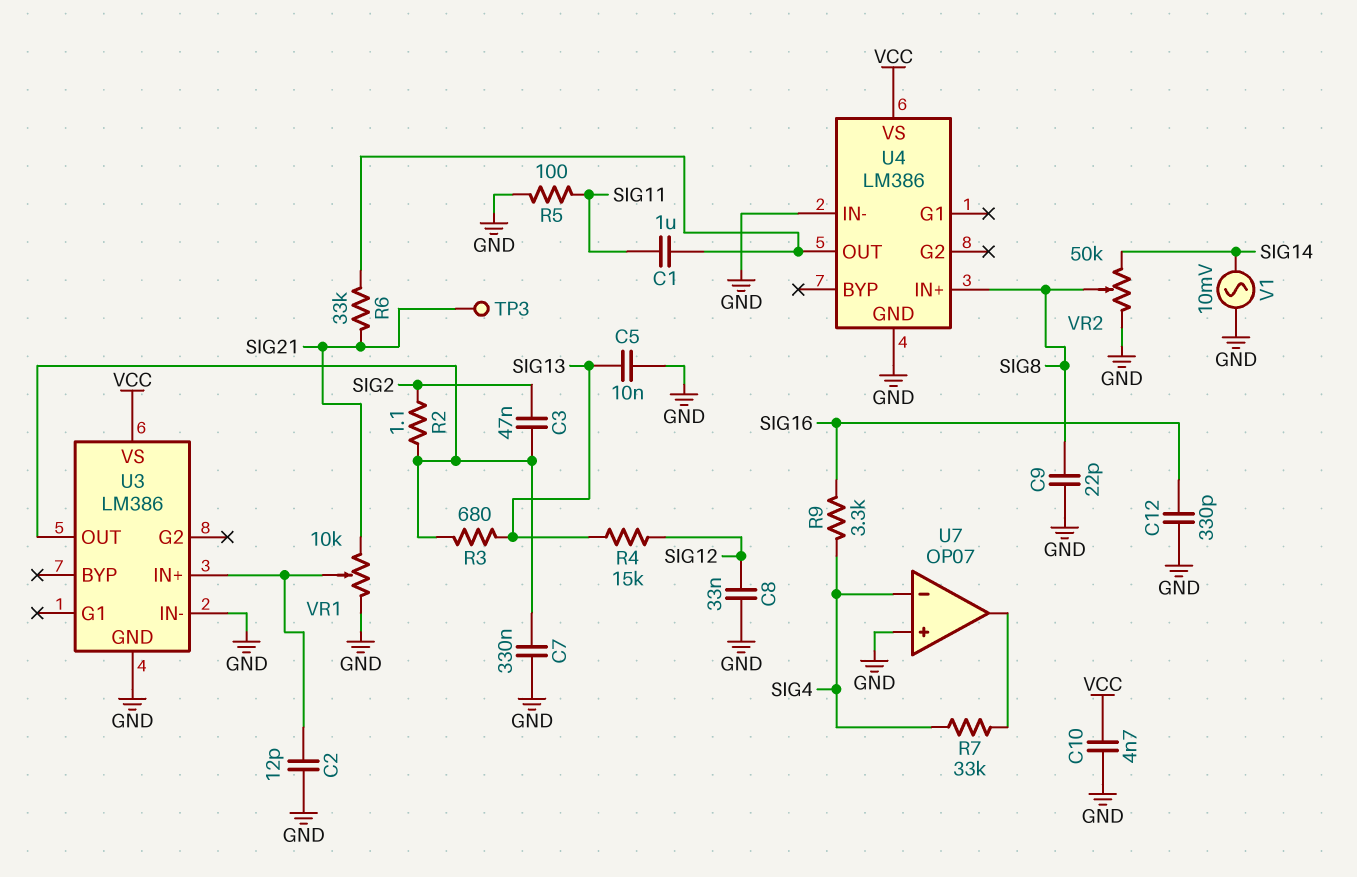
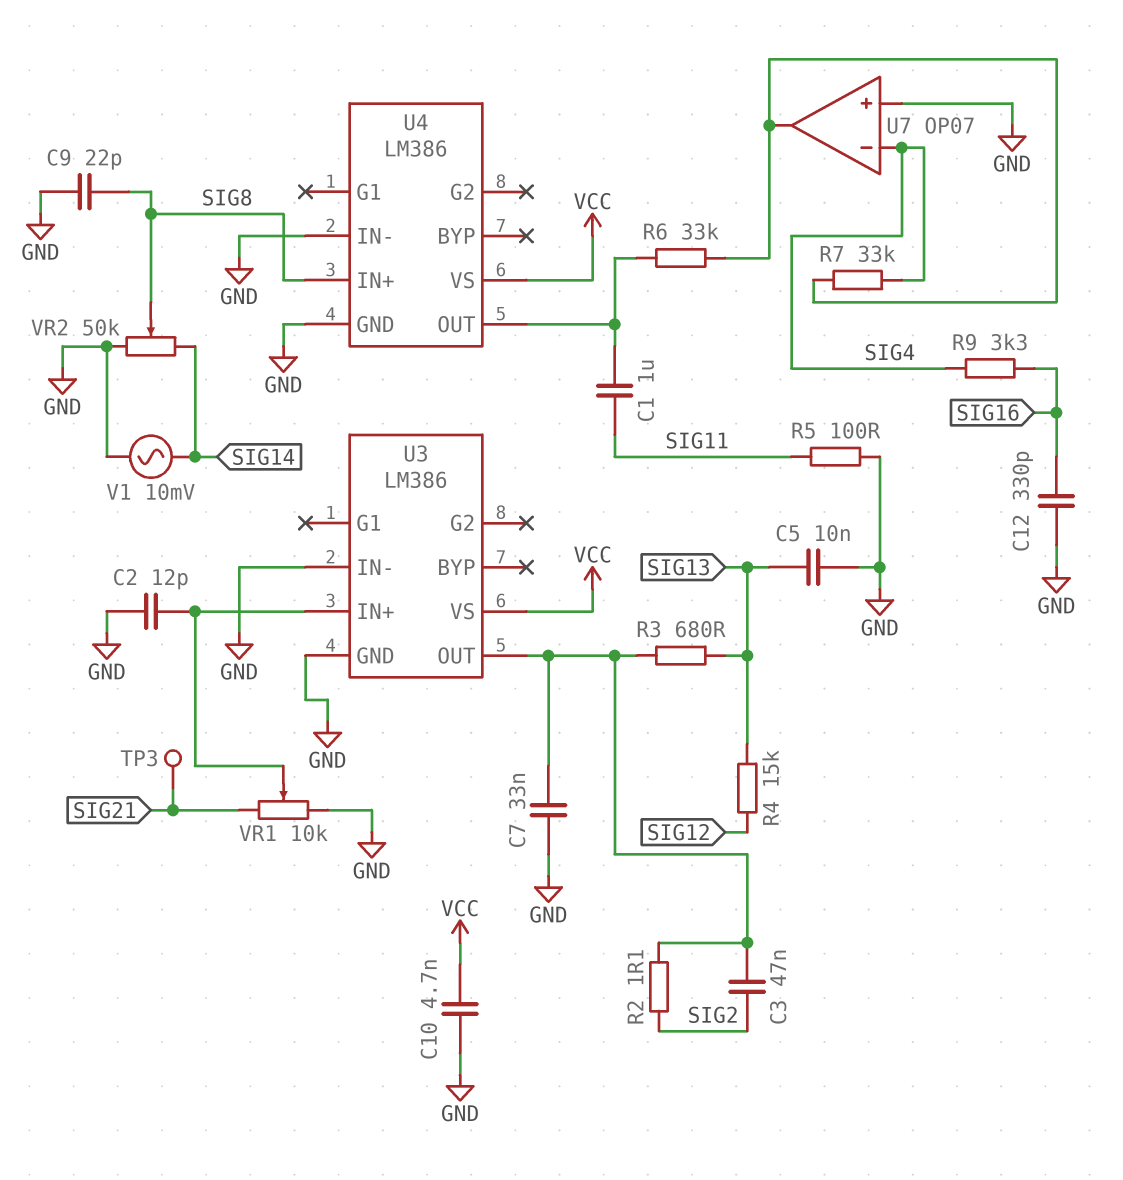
C7: 330nF (GND, U3/OUT) -> 33nF (GND, U3/OUT)
C8: 33nF (GND, SIG12) -> none
R6: 33k (SIG21, U4/OUT) -> 33k (U4/OUT, U7/out)

